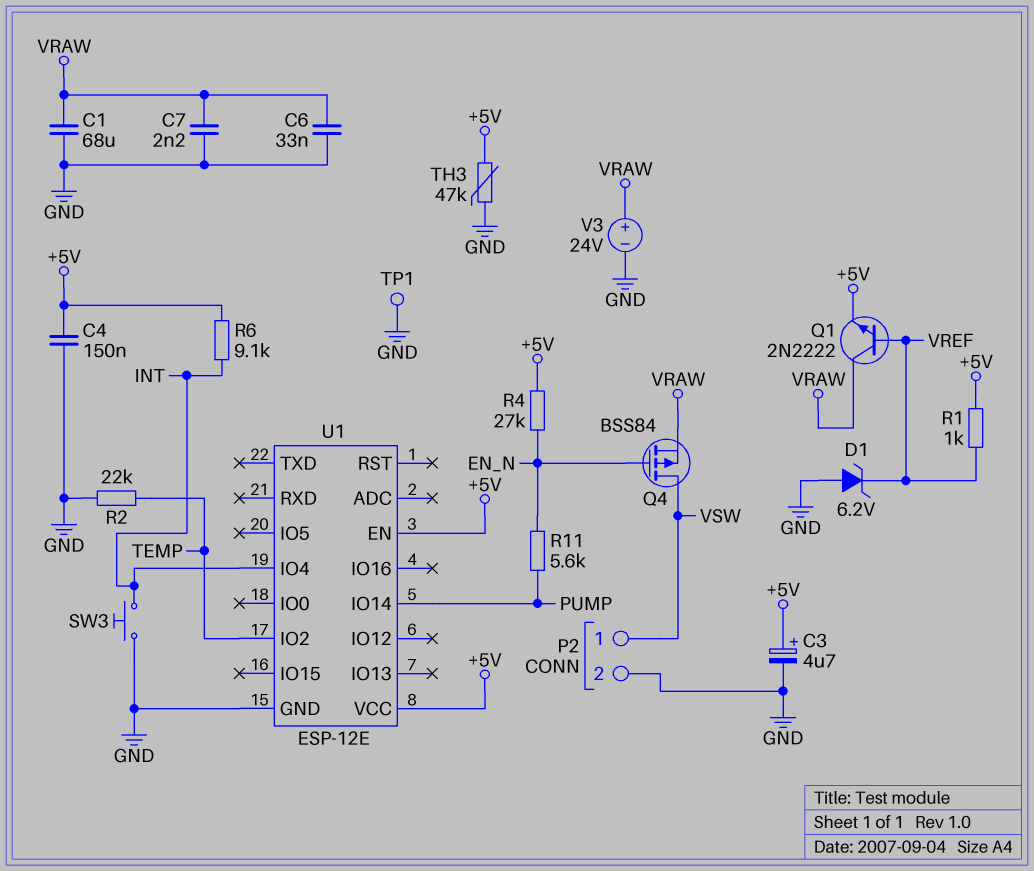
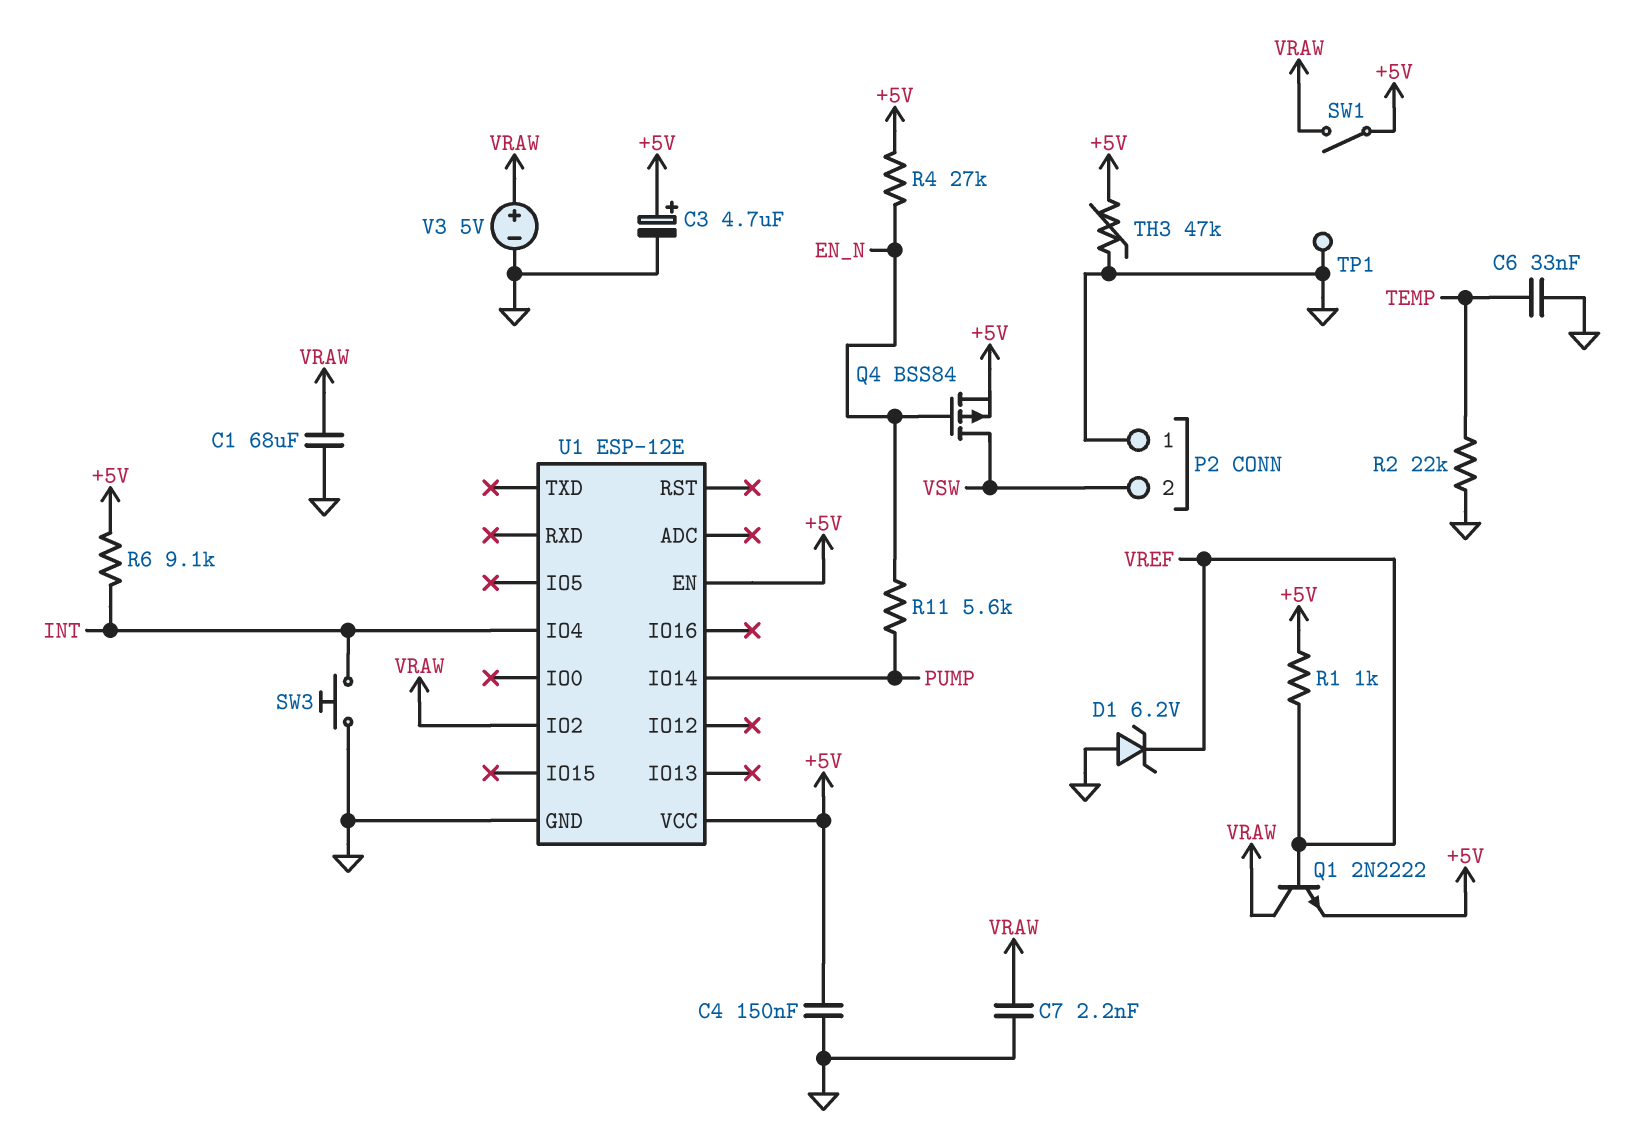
C6: 33nF (GND, VRAW) -> 33nF (GND, TEMP)
P2 pin 1: VSW -> GND
P2 pin 2: GND -> VSW
Q4: PMOS BSS84 (G EN_N, D VSW, S VRAW) -> PMOS BSS84 (G EN_N, D VSW, S +5V)
SW1: none -> switch (+5V, VRAW)
U1 pin IO2: TEMP -> VRAW
V3: 24V (plus VRAW, minus GND) -> 5V (plus VRAW, minus GND)

